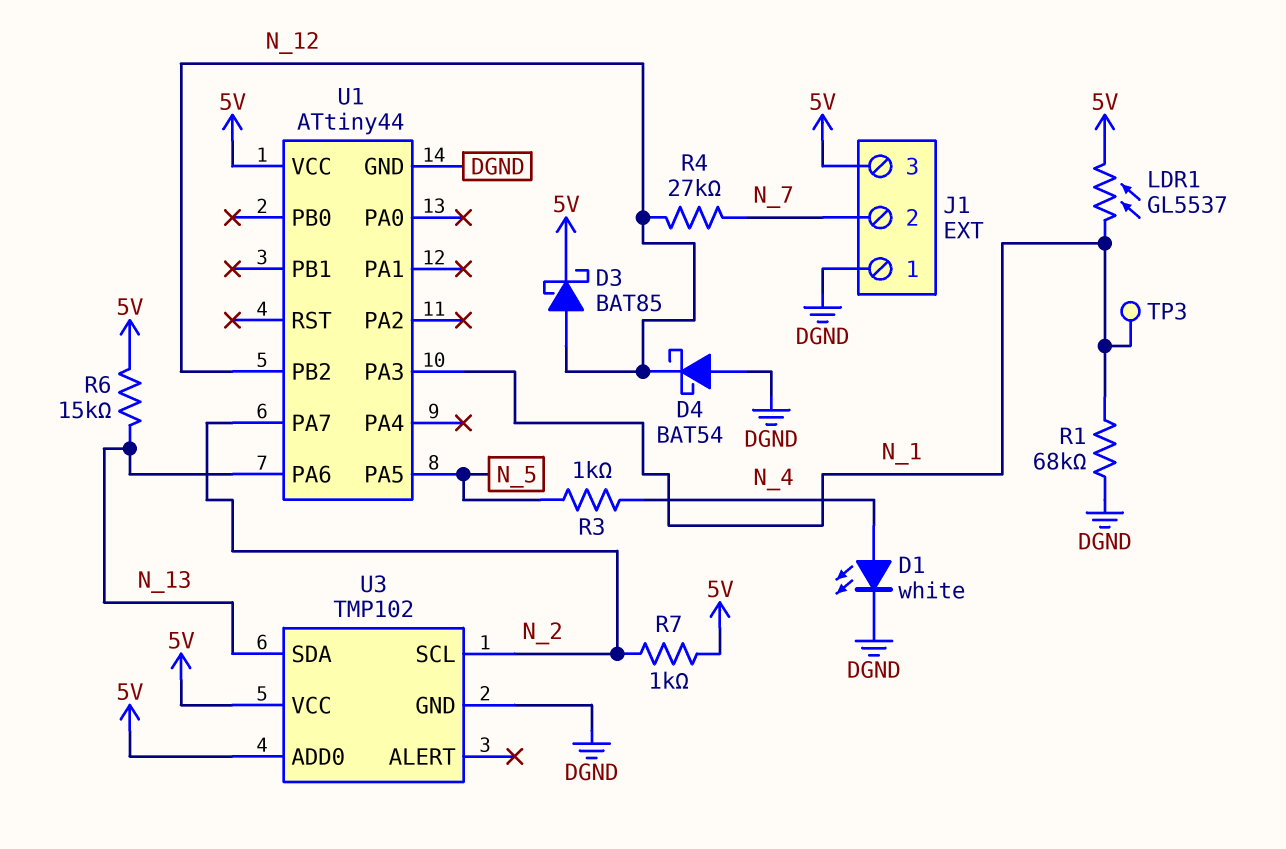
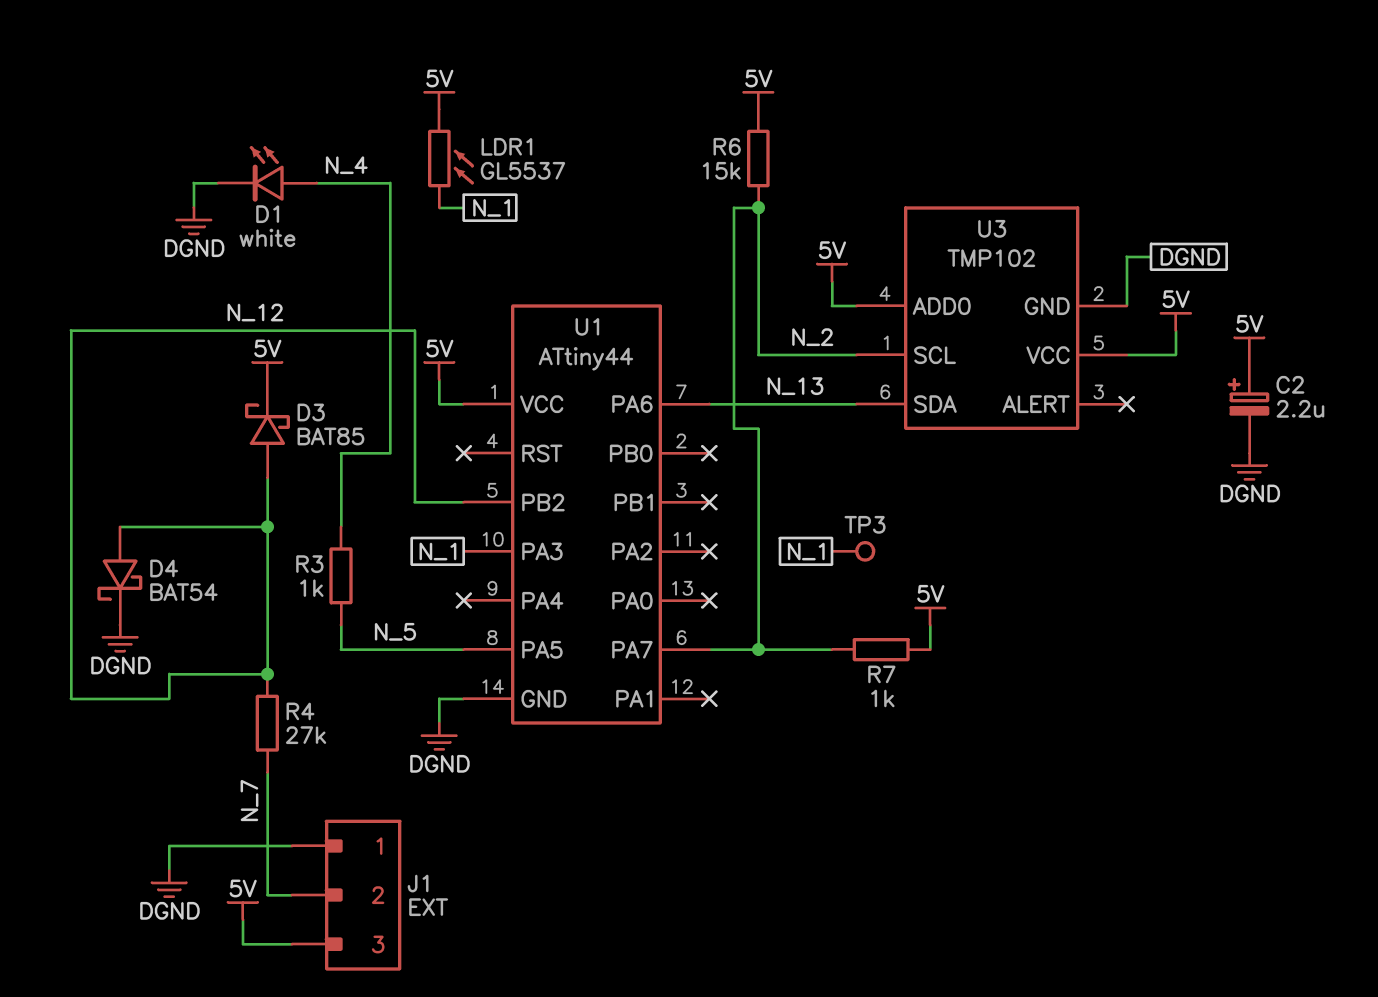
C2: none -> 2.2uF (plus 5V, minus DGND)
D4: schottky BAT54 (A DGND, K N_12) -> schottky BAT54 (A N_12, K DGND)
R1: 68k (DGND, N_1) -> none
R6: 15k (5V, N_13) -> 15k (5V, N_2)

